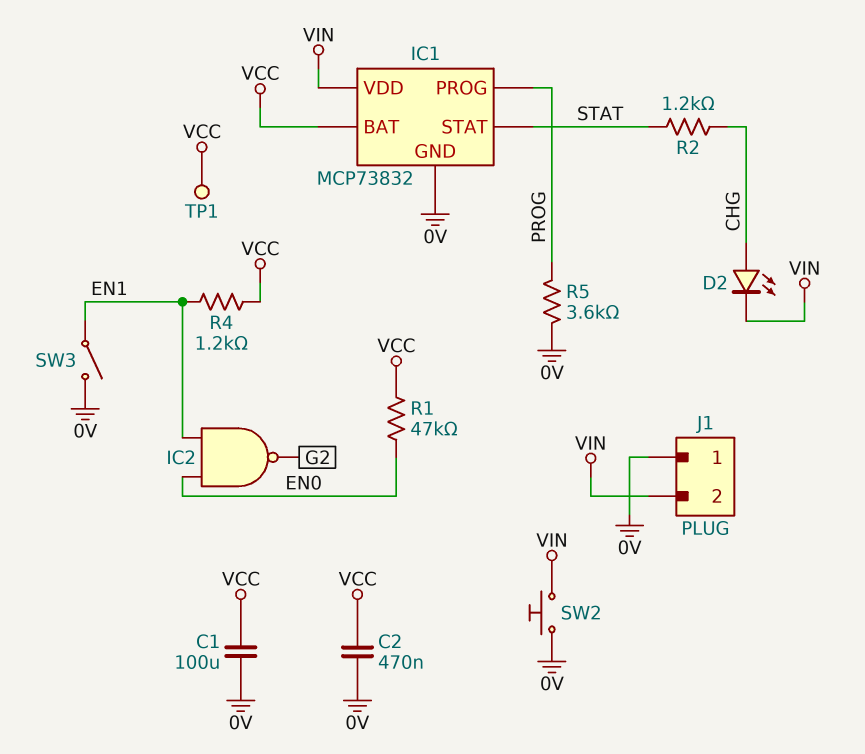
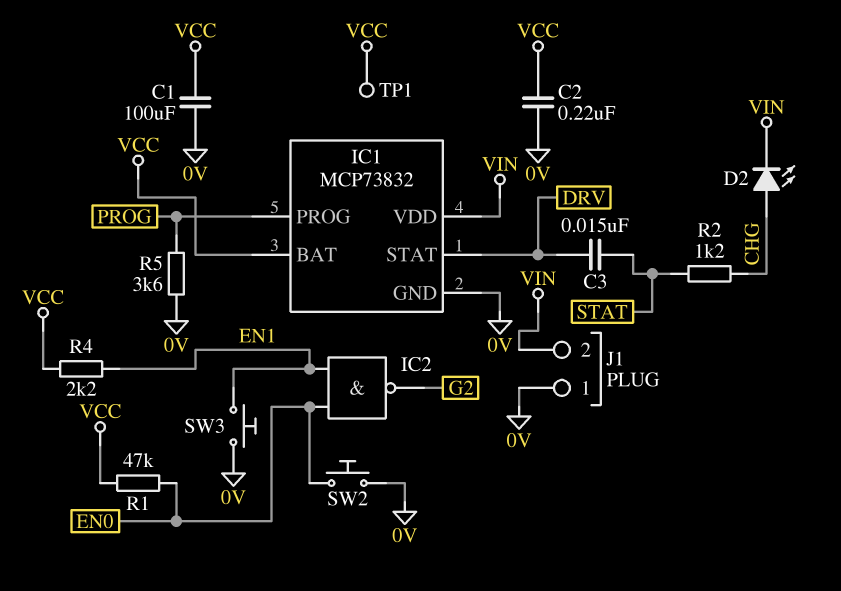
C2: 470nF (0V, VCC) -> 220nF (0V, VCC)
C3: none -> 15nF (DRV, STAT)
IC1 pin STAT: STAT -> DRV
R4: 1.2k (EN1, VCC) -> 2.2k (EN1, VCC)
SW2: button (0V, VIN) -> button (0V, EN0)
SW3: switch (0V, EN1) -> button (0V, EN1)

